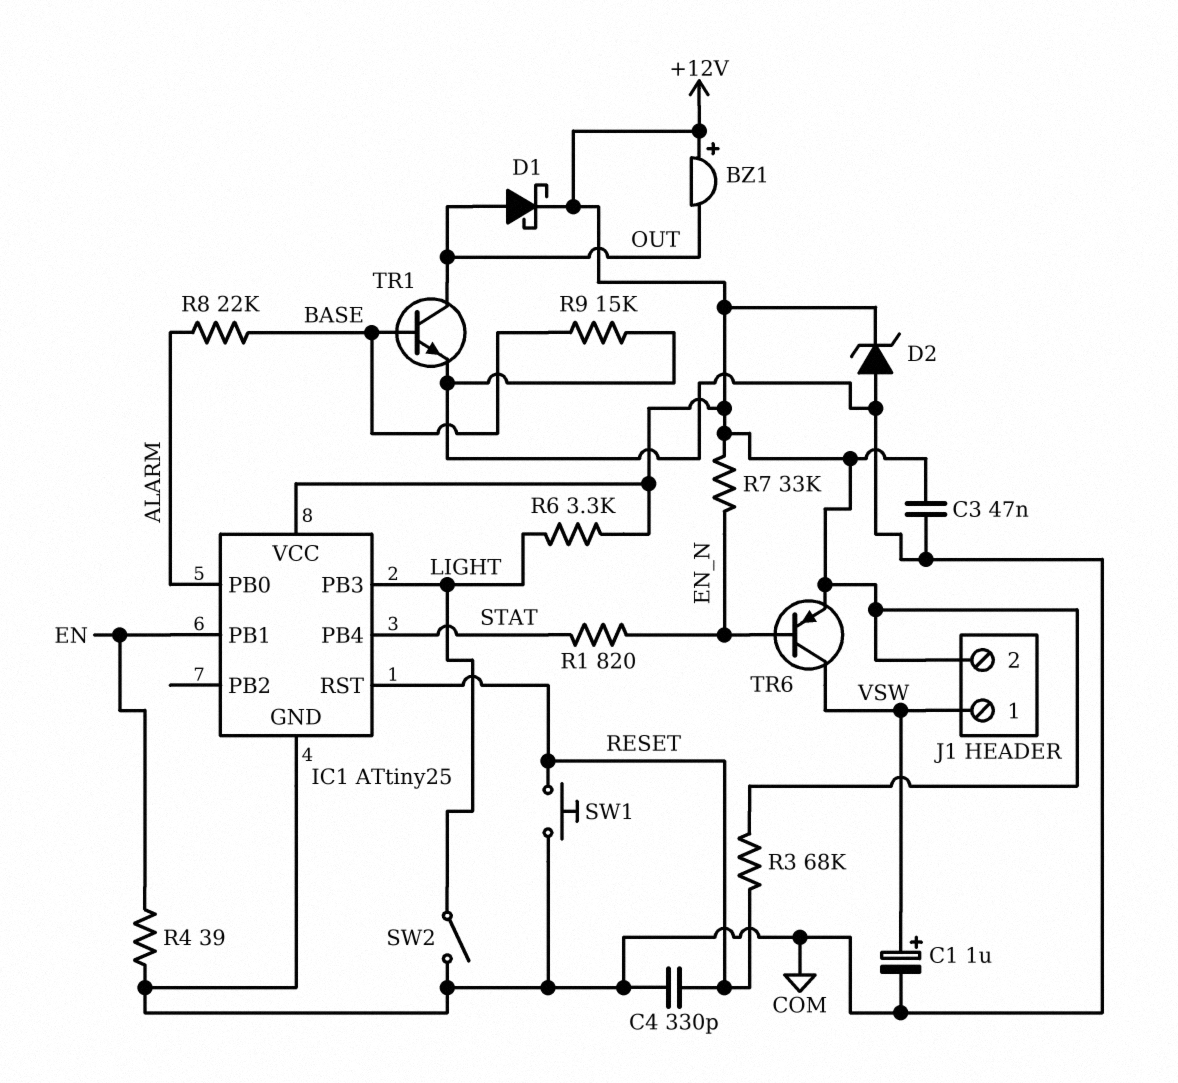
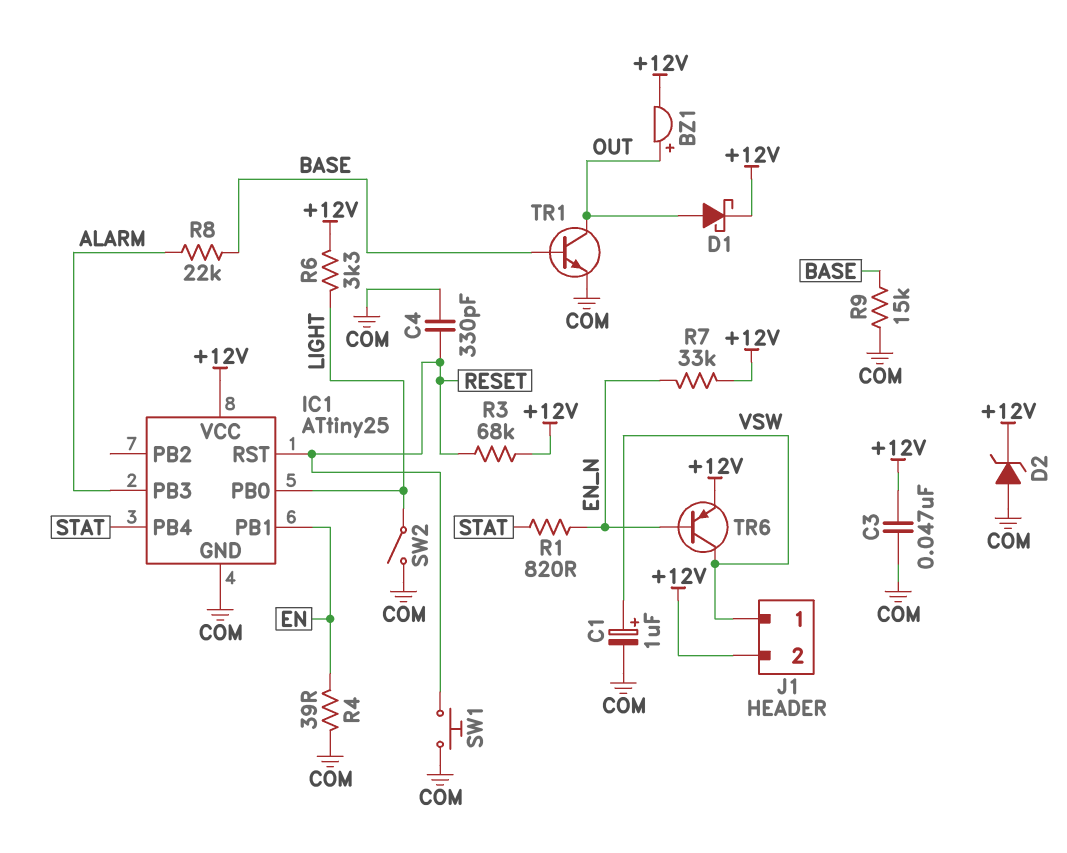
BZ1: buzzer (plus +12V, minus OUT) -> buzzer (plus OUT, minus +12V)
IC1 pin PB0: ALARM -> LIGHT
IC1 pin PB3: LIGHT -> ALARM

